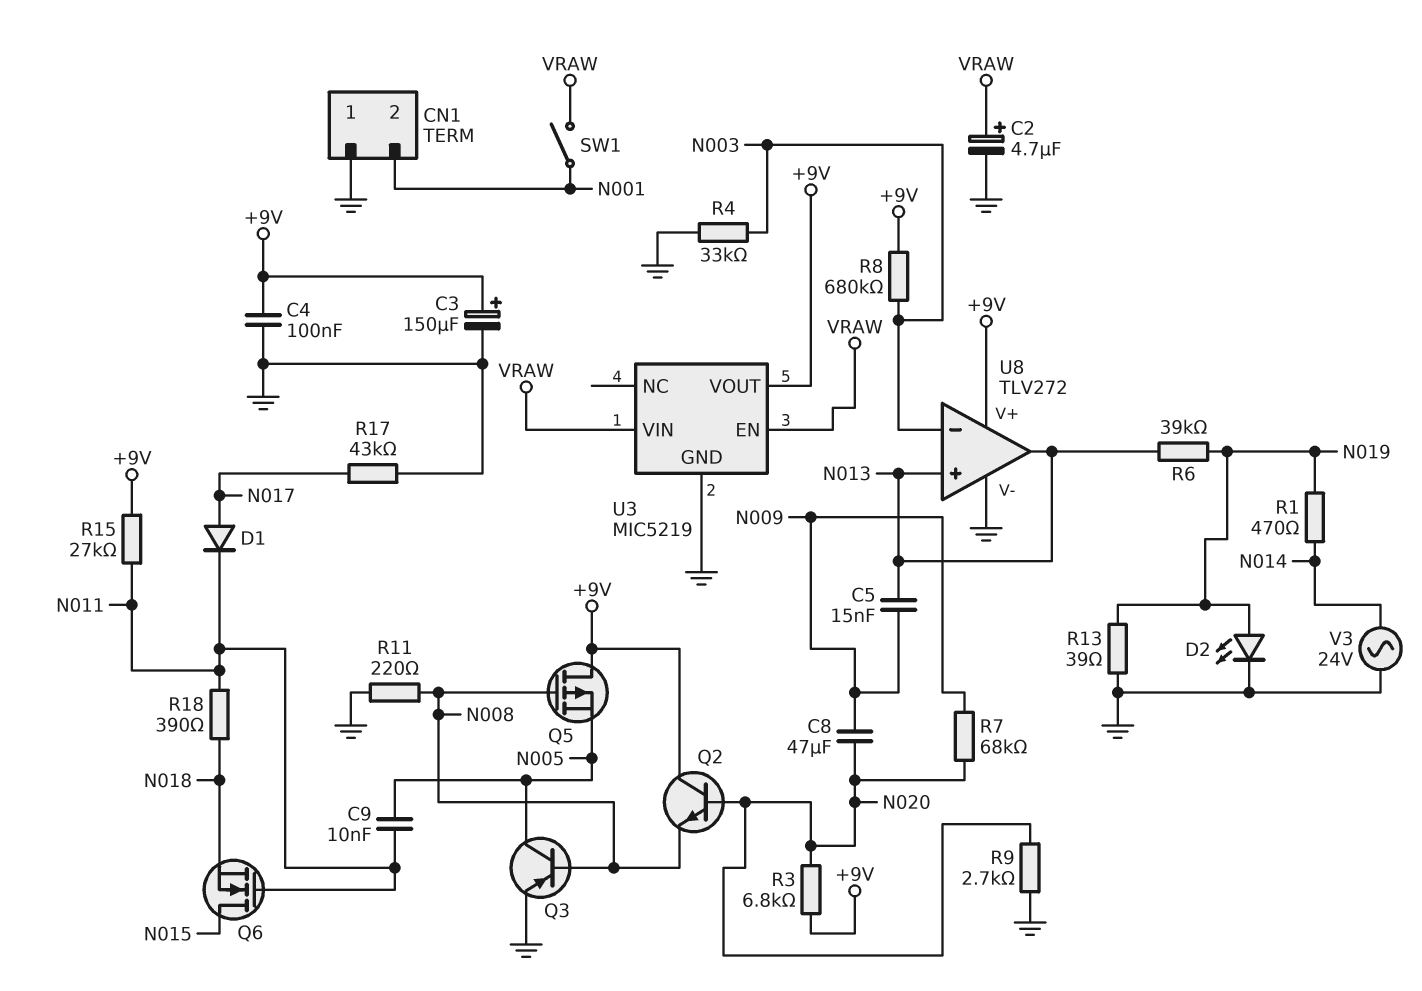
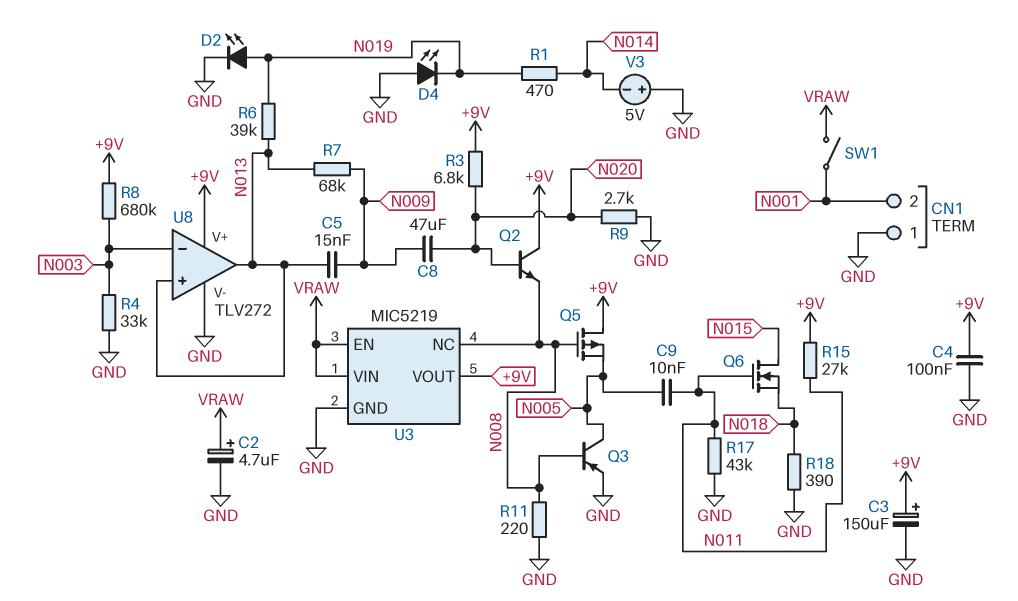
D1: diode (A N017, K N011) -> none
D4: none -> LED (A GND, K N019)
R7: 68k (N009, N020) -> 68k (N009, N013)
R13: 39 (GND, N019) -> none
R17: 43k (GND, N017) -> 43k (GND, N011)
R18: 390 (N011, N018) -> 390 (GND, N018)
U3 pin NC: none -> N008
V3: AC 24V (GND, N014) -> 5V (plus GND, minus N014)

